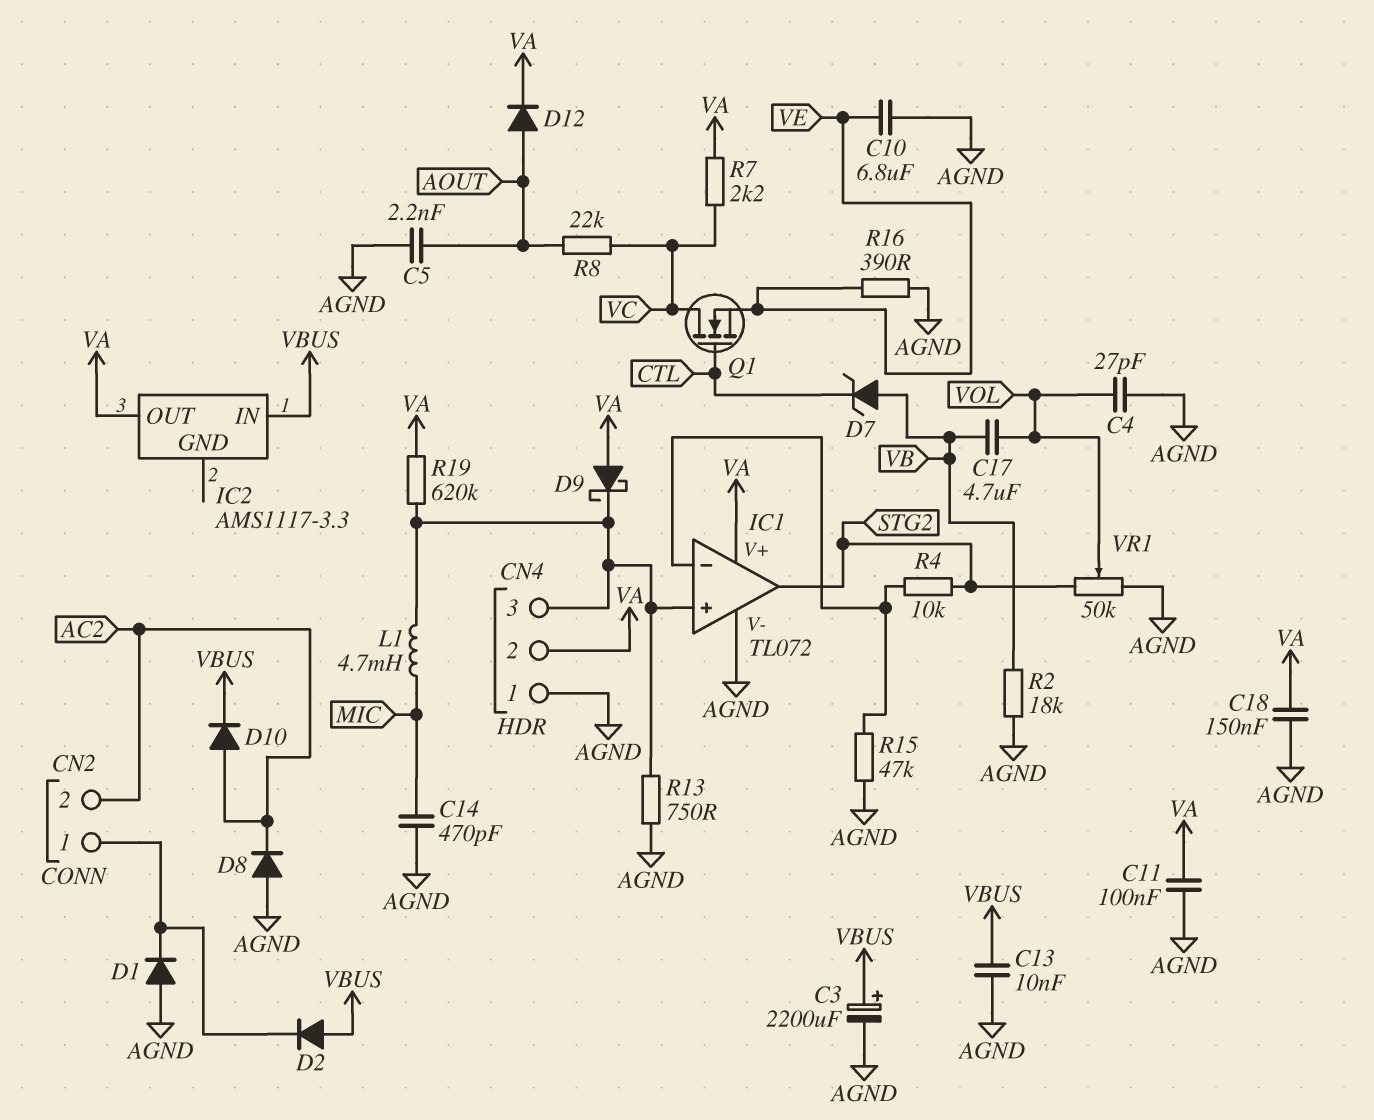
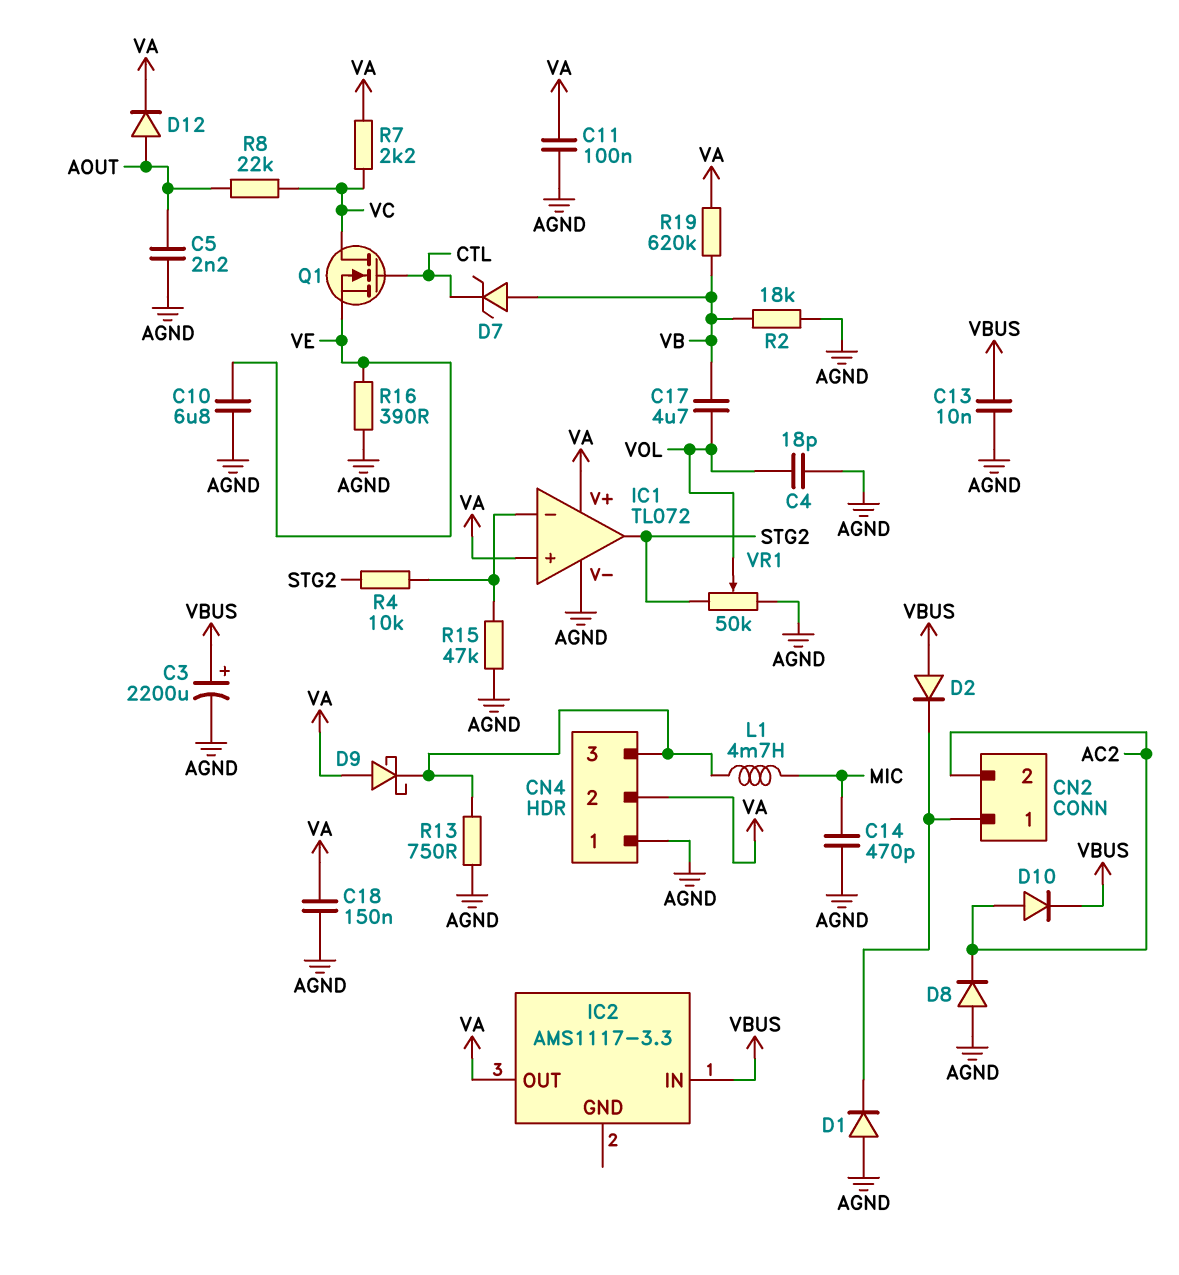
C4: 27pF (AGND, VOL) -> 18pF (AGND, VOL)
IC1 pin in+: CN4/3 -> VA
R19: 620k (CN4/3, VA) -> 620k (VA, VB)

